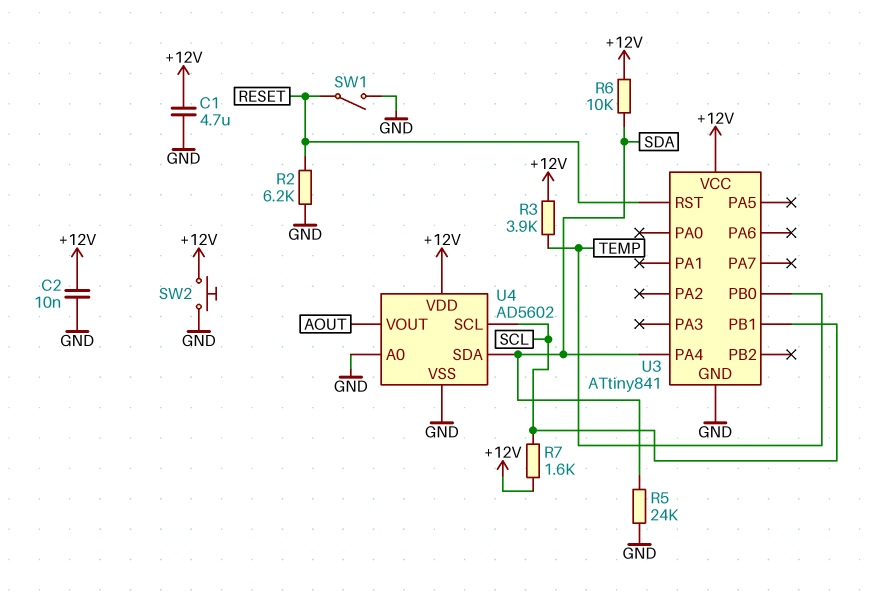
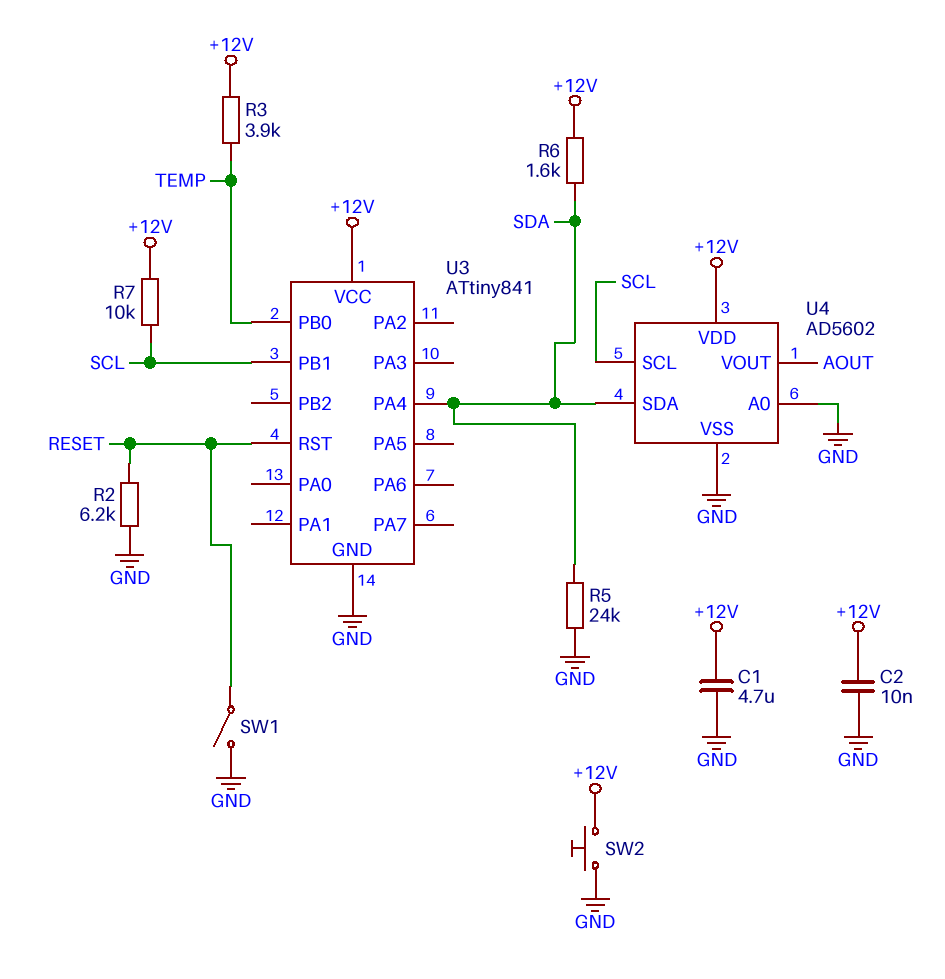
R6: 10k (+12V, SDA) -> 1.6k (+12V, SDA)
R7: 1.6k (+12V, SCL) -> 10k (+12V, SCL)

